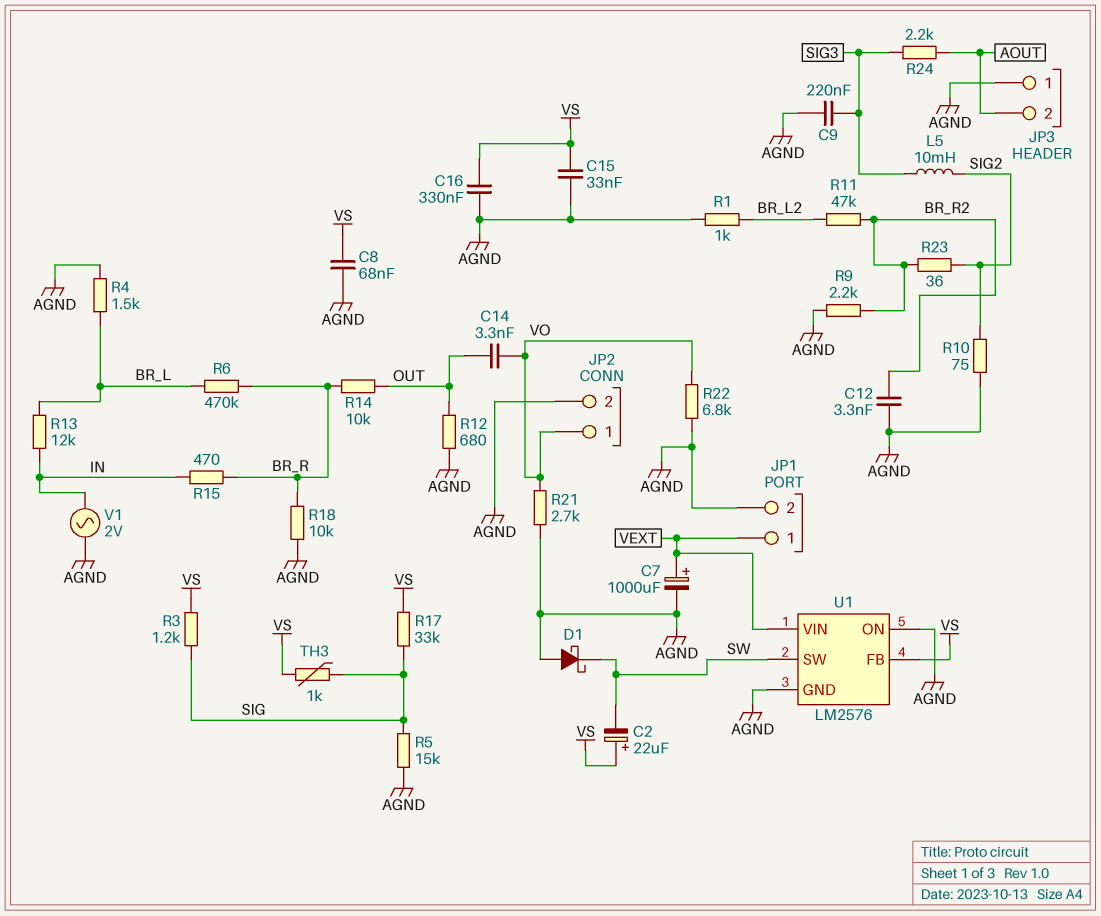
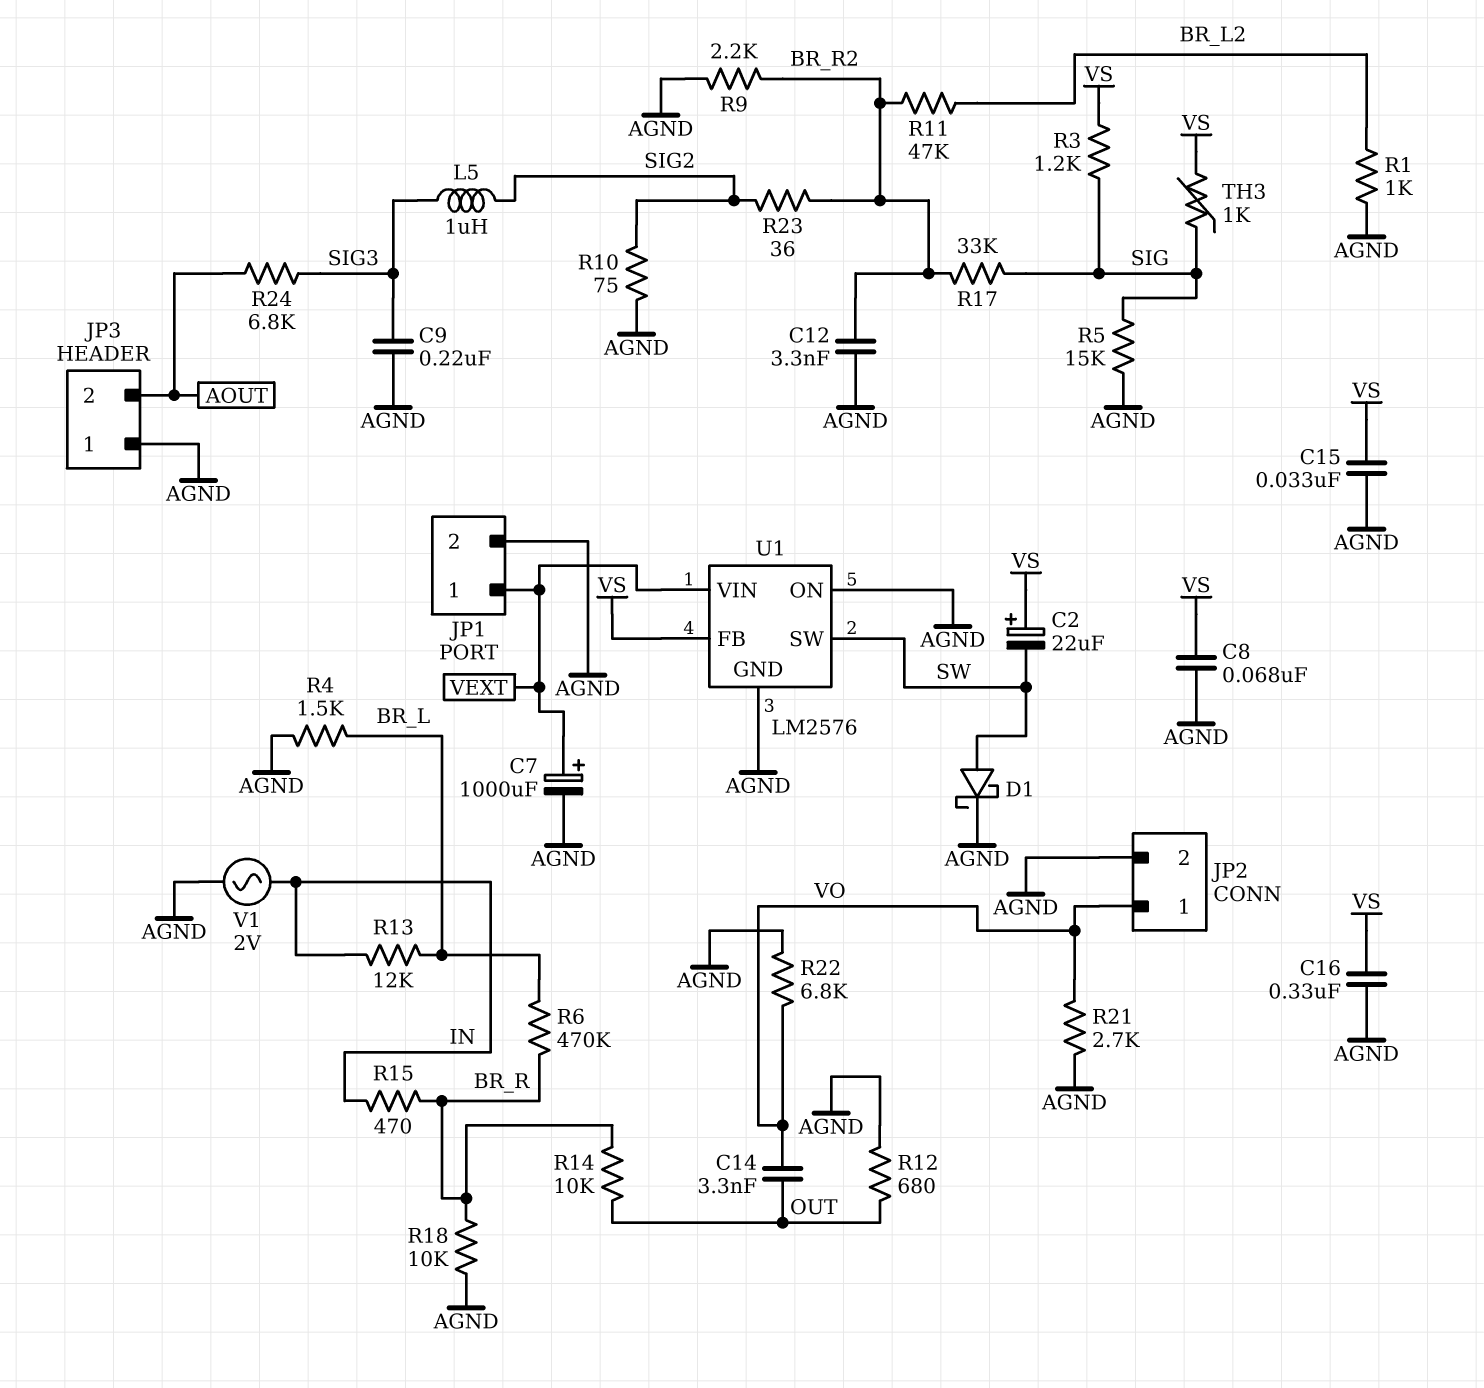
D1: schottky (A AGND, K SW) -> schottky (A SW, K AGND)
L5: 10mH (SIG2, SIG3) -> 1uH (SIG2, SIG3)
R17: 33k (SIG, VS) -> 33k (BR_R2, SIG)
R24: 2.2k (AOUT, SIG3) -> 6.8k (AOUT, SIG3)

